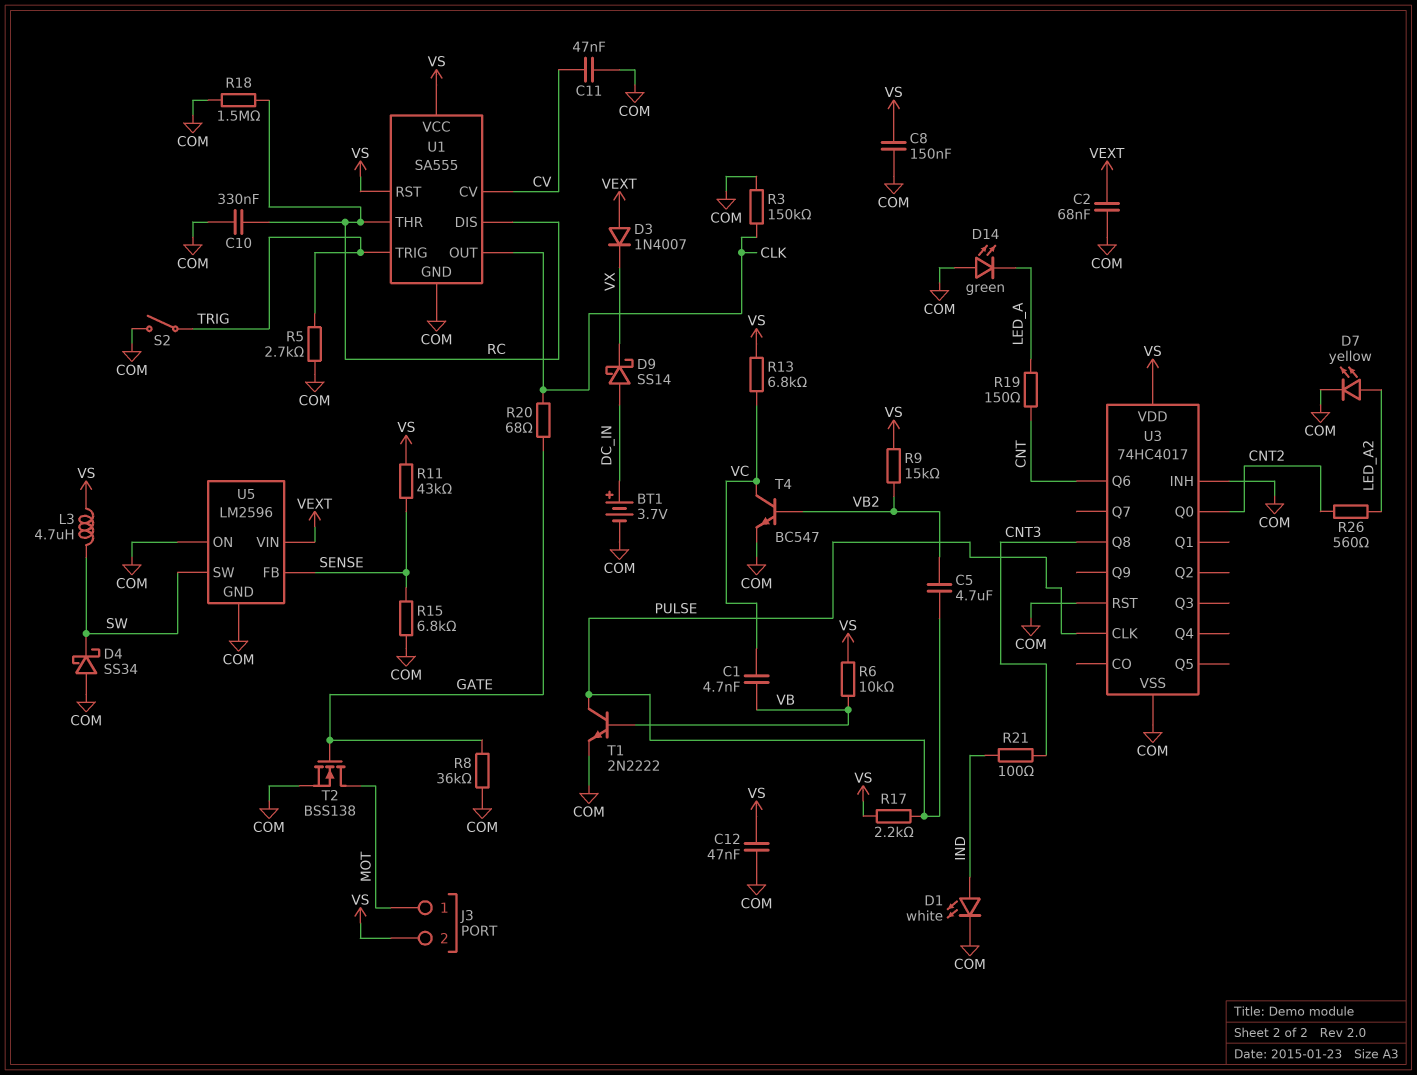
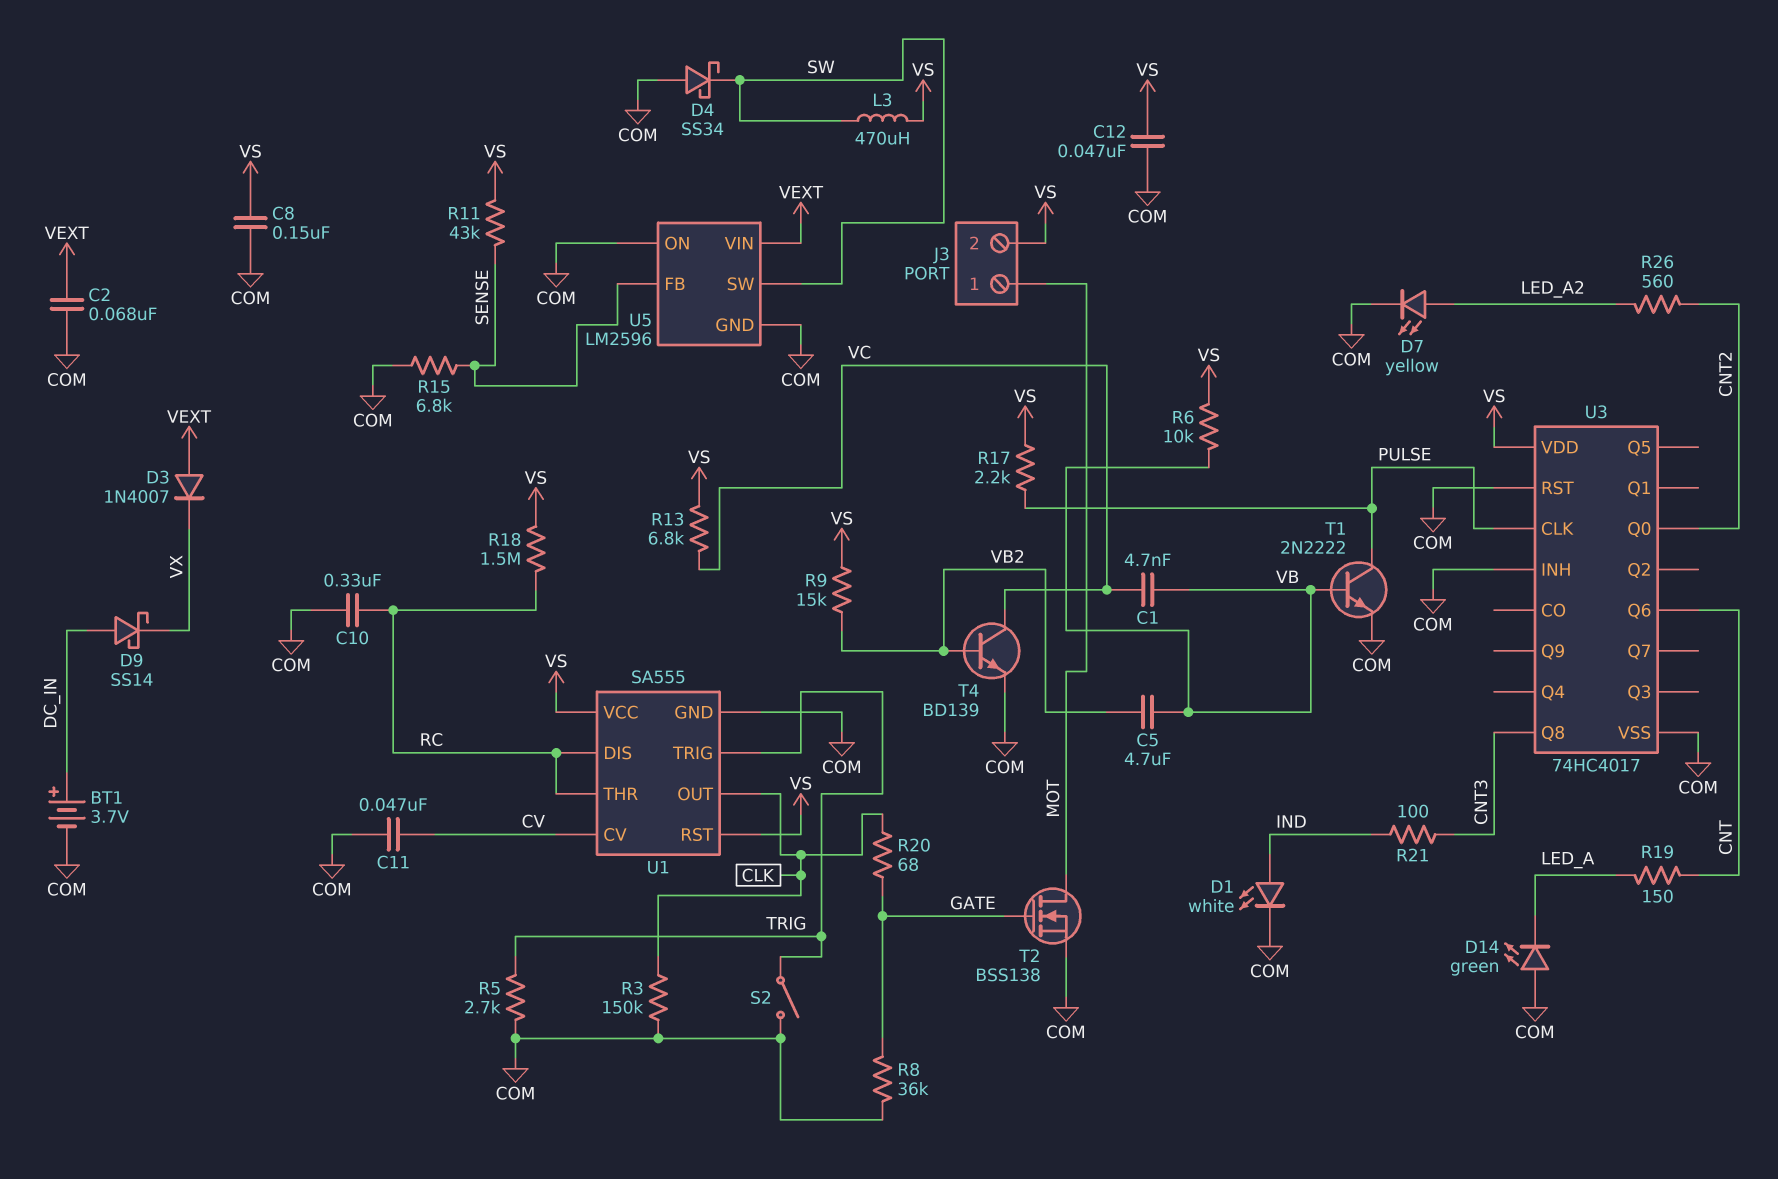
C5: 4.7uF (PULSE, VB2) -> 4.7uF (VB, VB2)
L3: 4.7uH (SW, VS) -> 470uH (SW, VS)
R18: 1.5M (COM, RC) -> 1.5M (RC, VS)
T4: NPN BC547 (B VB2, C VC, E COM) -> NPN BD139 (B VB2, C VC, E COM)

